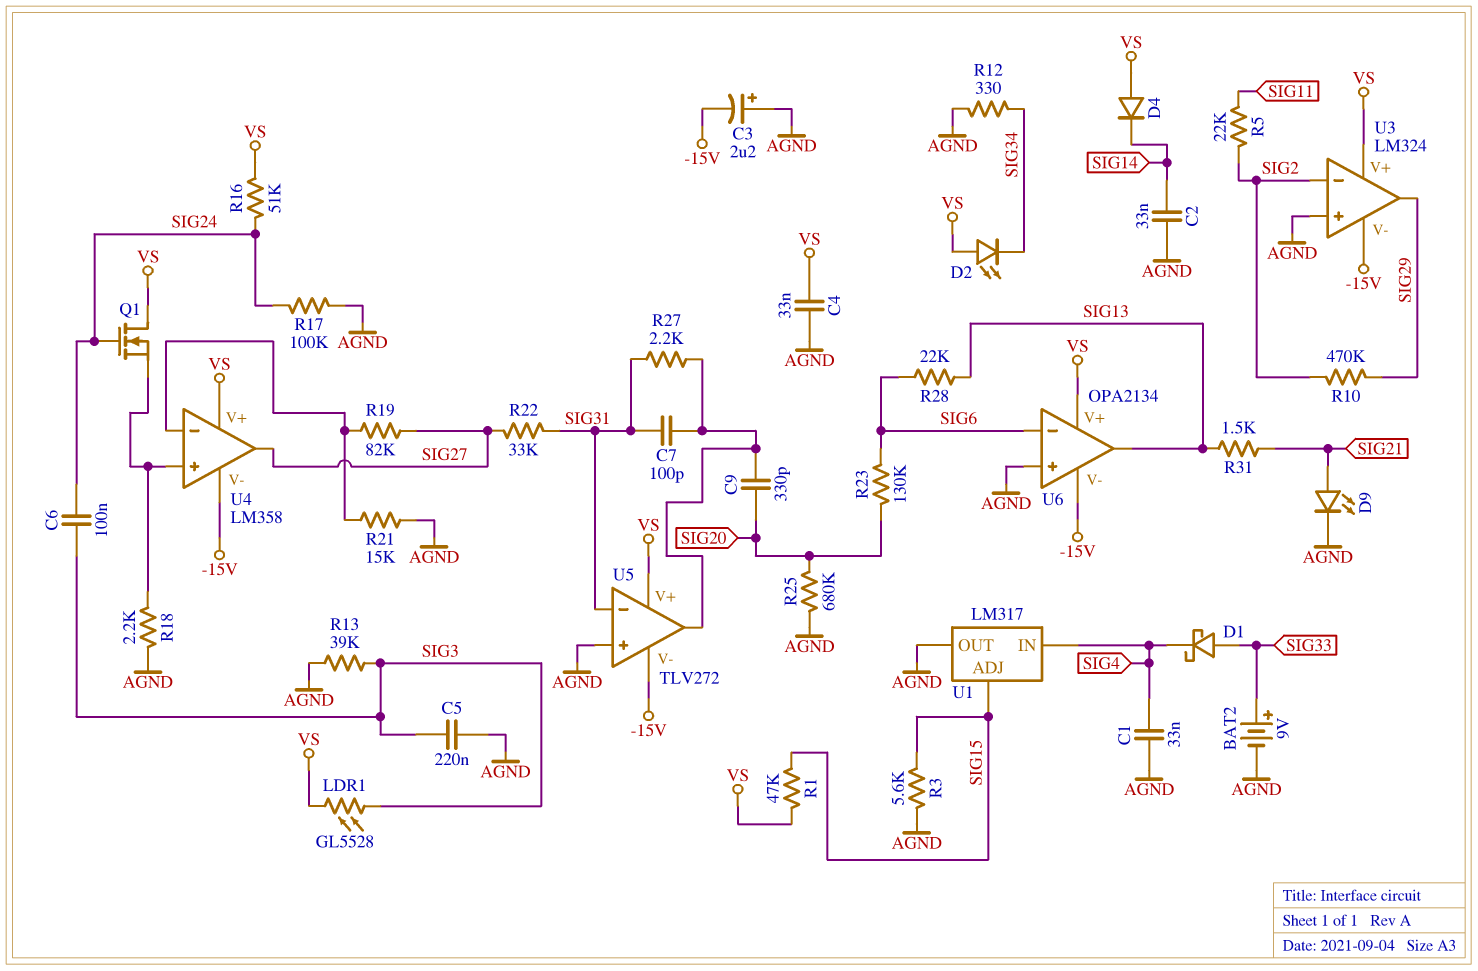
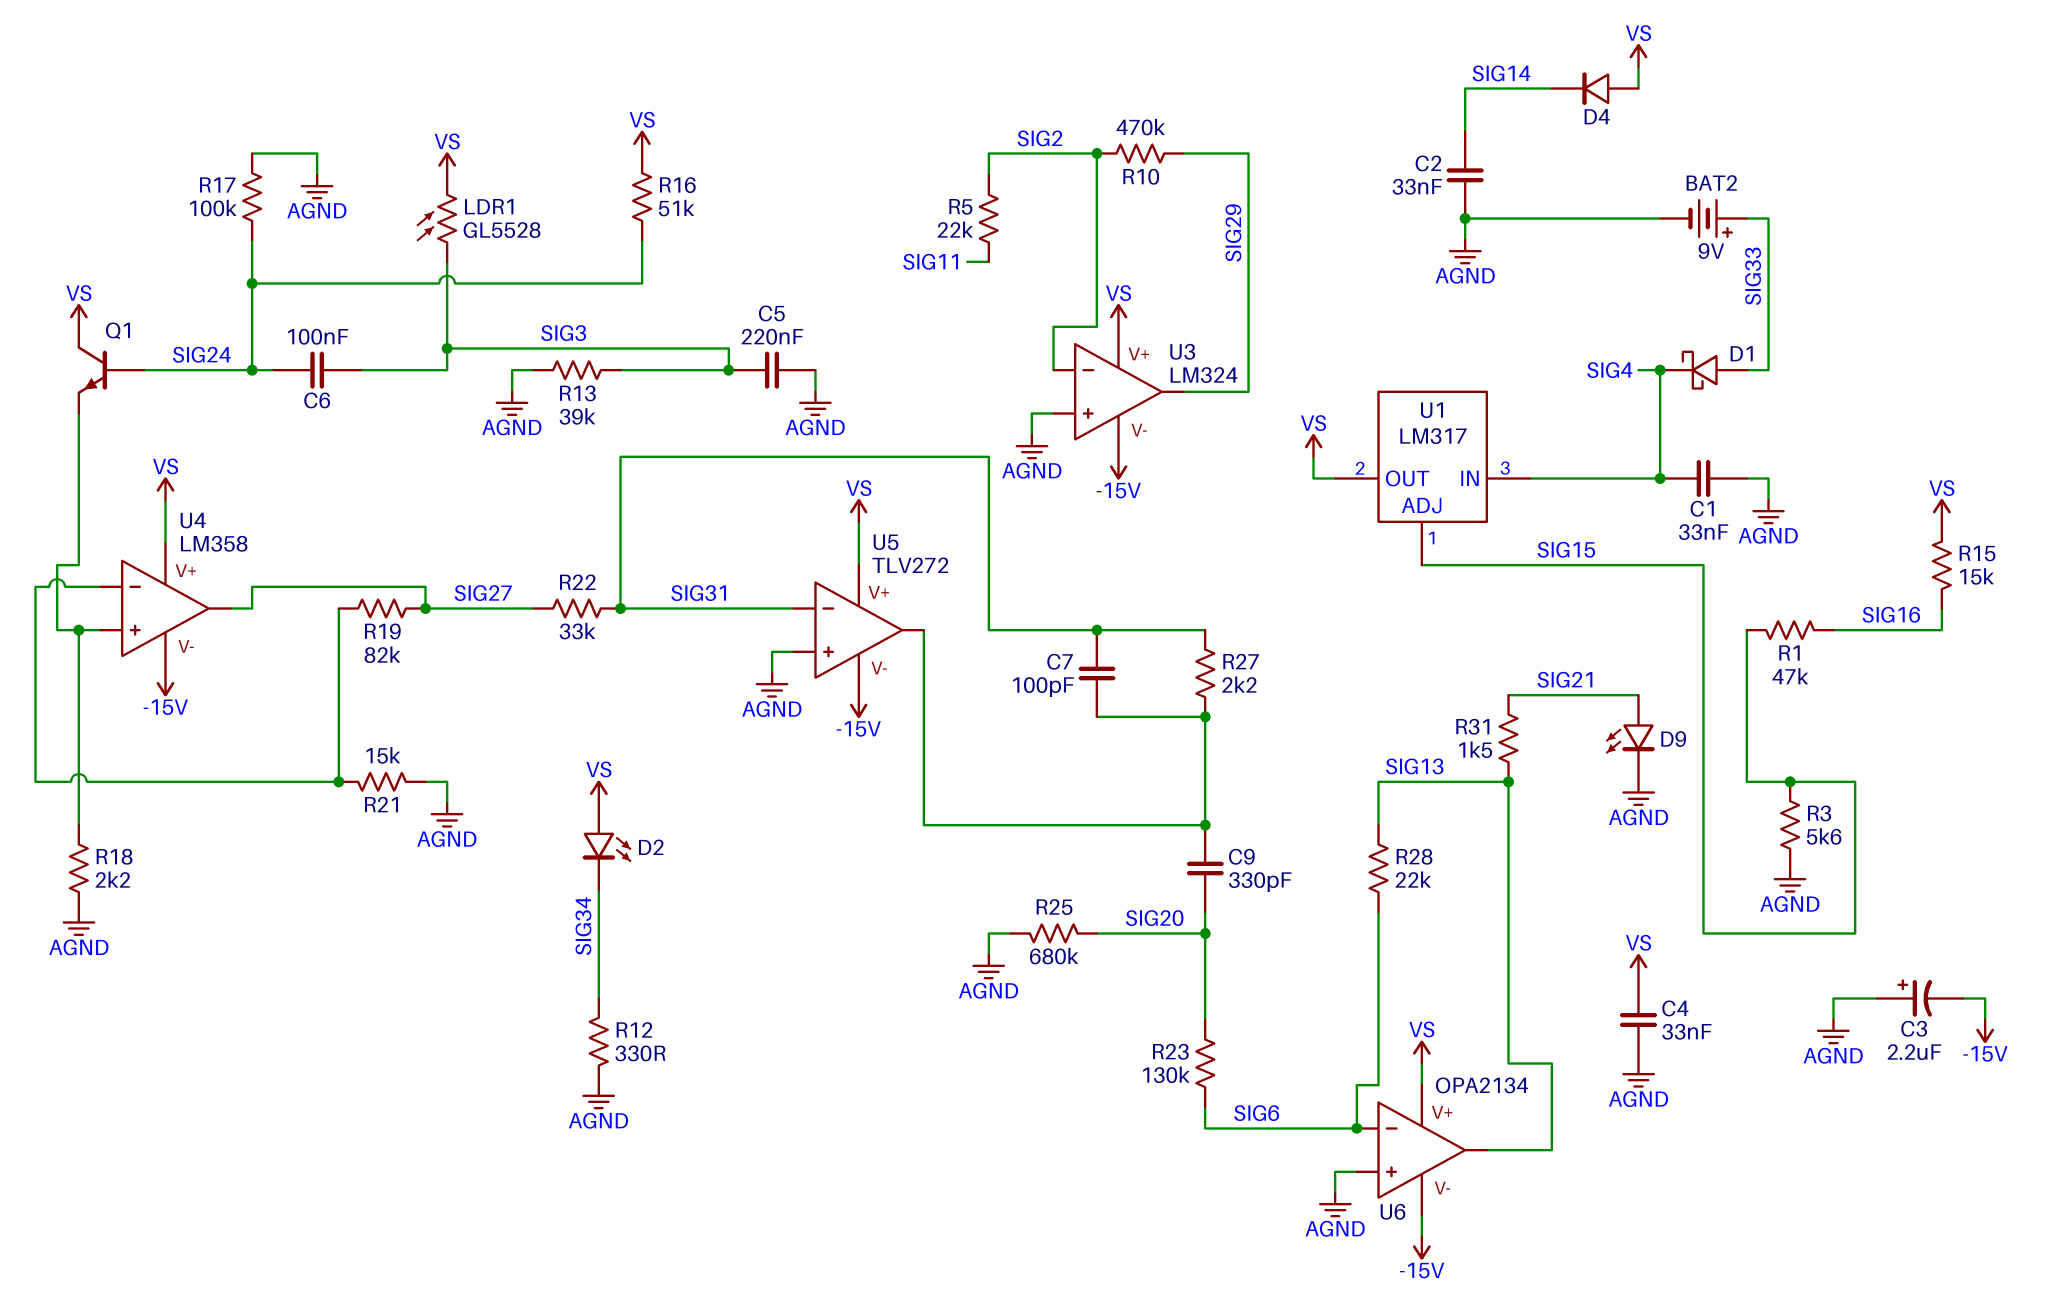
Q1: NMOS (G SIG24, D VS, S U4/in+) -> NPN (B SIG24, C VS, E U4/in+)
R1: 47k (SIG15, VS) -> 47k (SIG15, SIG16)
R15: none -> 15k (SIG16, VS)
U1 pin OUT: AGND -> VS

